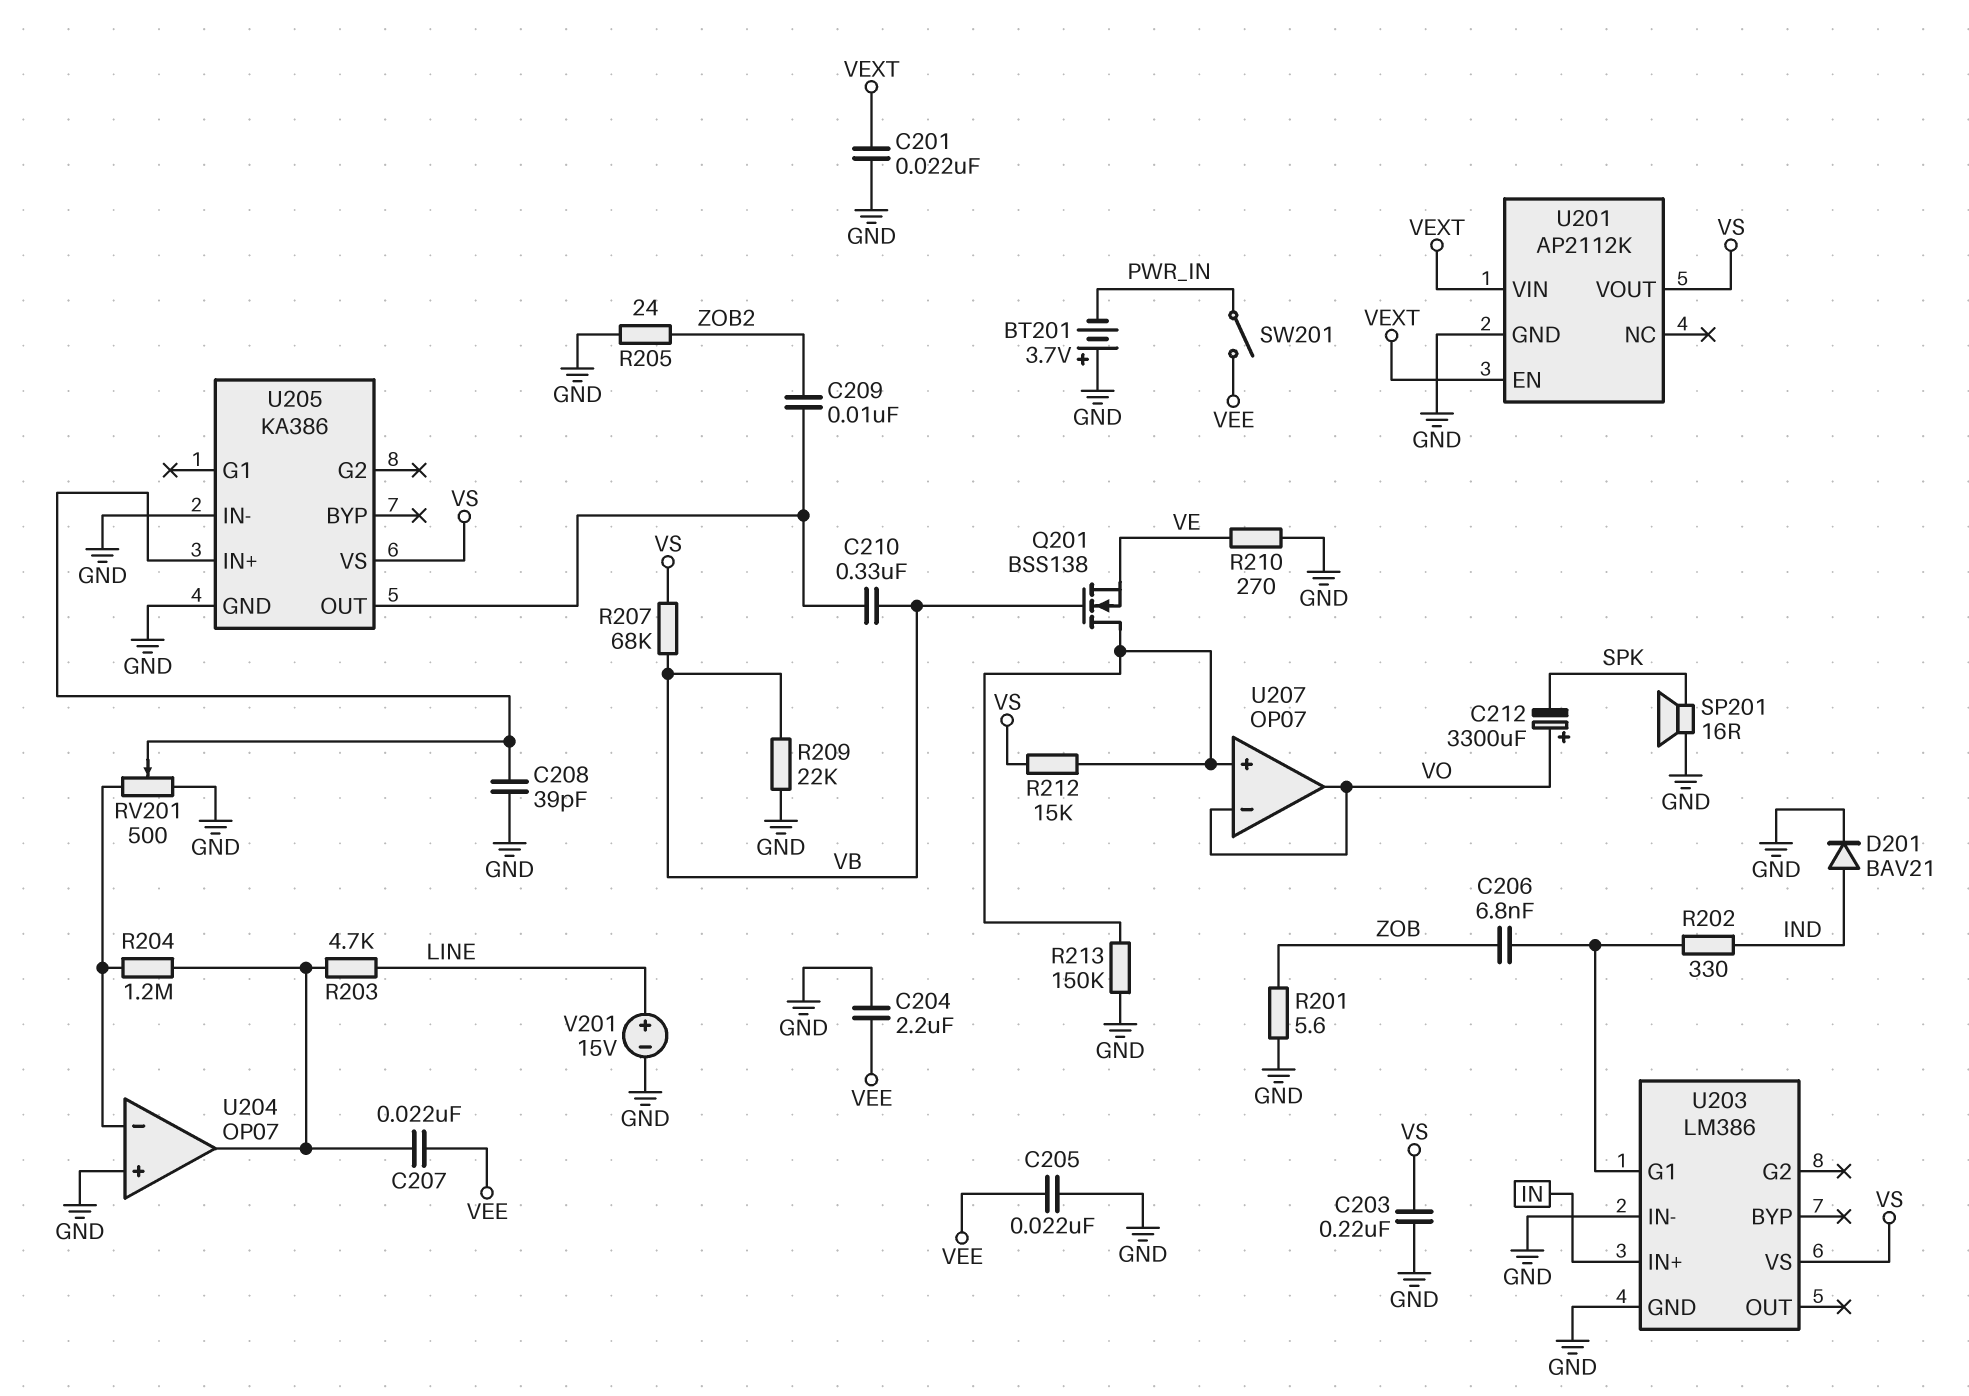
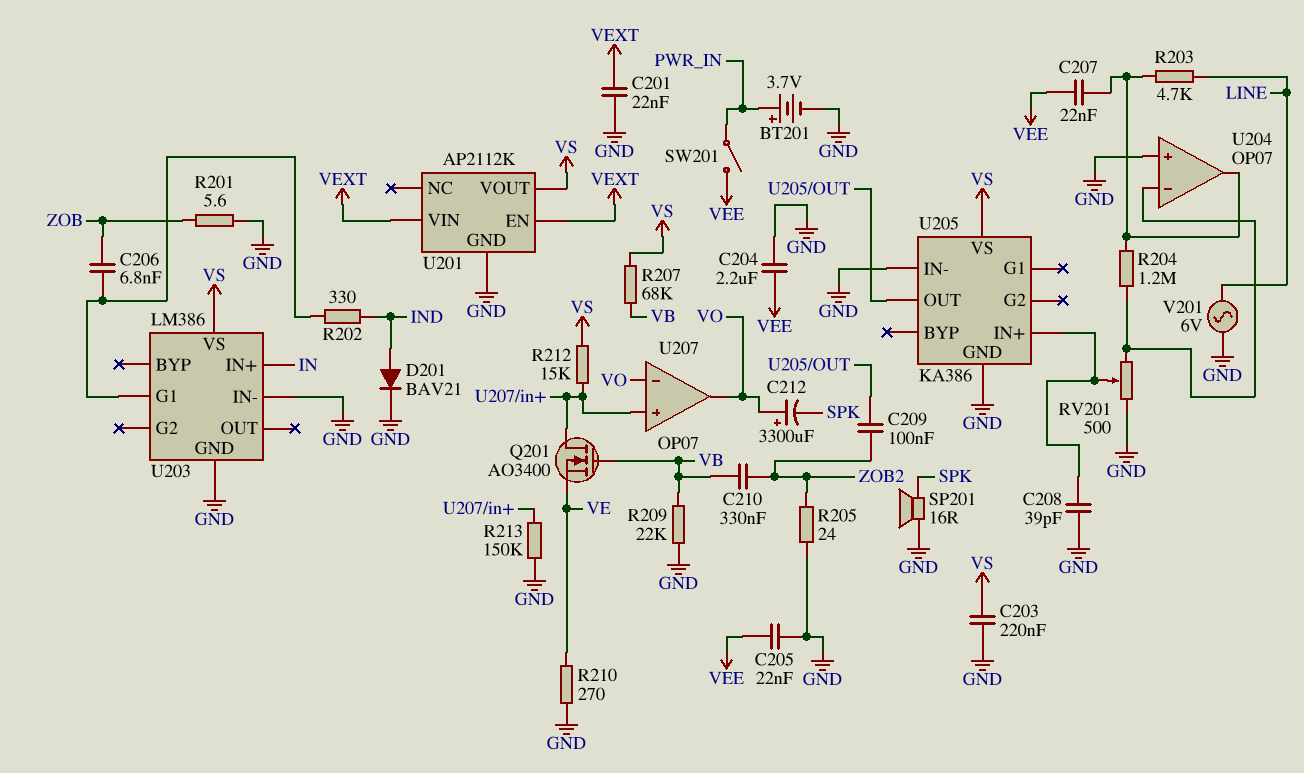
BT201: 3.7V (plus GND, minus PWR_IN) -> 3.7V (plus PWR_IN, minus GND)
C209: 10nF (U205/OUT, ZOB2) -> 100nF (U205/OUT, ZOB2)
C210: 330nF (U205/OUT, VB) -> 330nF (VB, ZOB2)
Q201: NMOS BSS138 (G VB, D U207/in+, S VE) -> NMOS AO3400 (G VB, D U207/in+, S VE)
V201: 15V (plus LINE, minus GND) -> AC 6V (GND, LINE)

